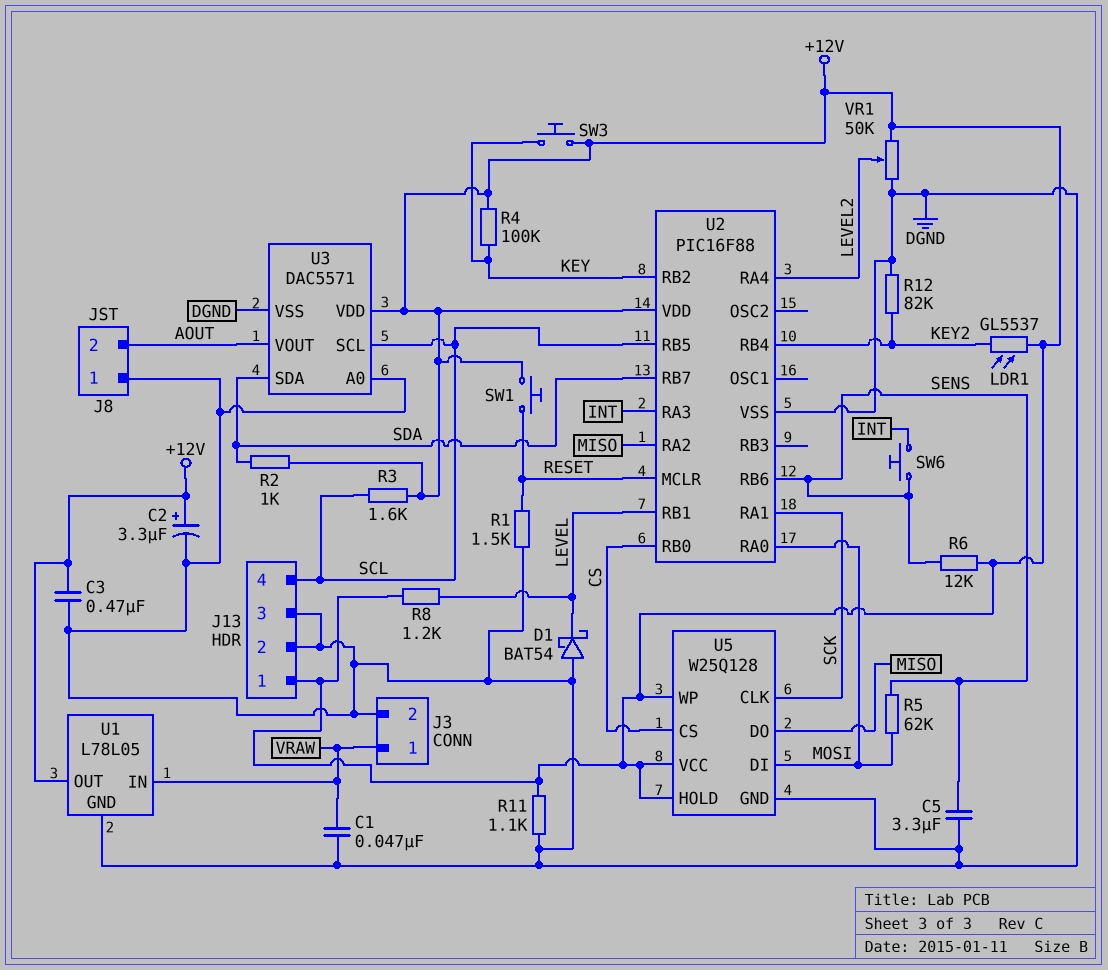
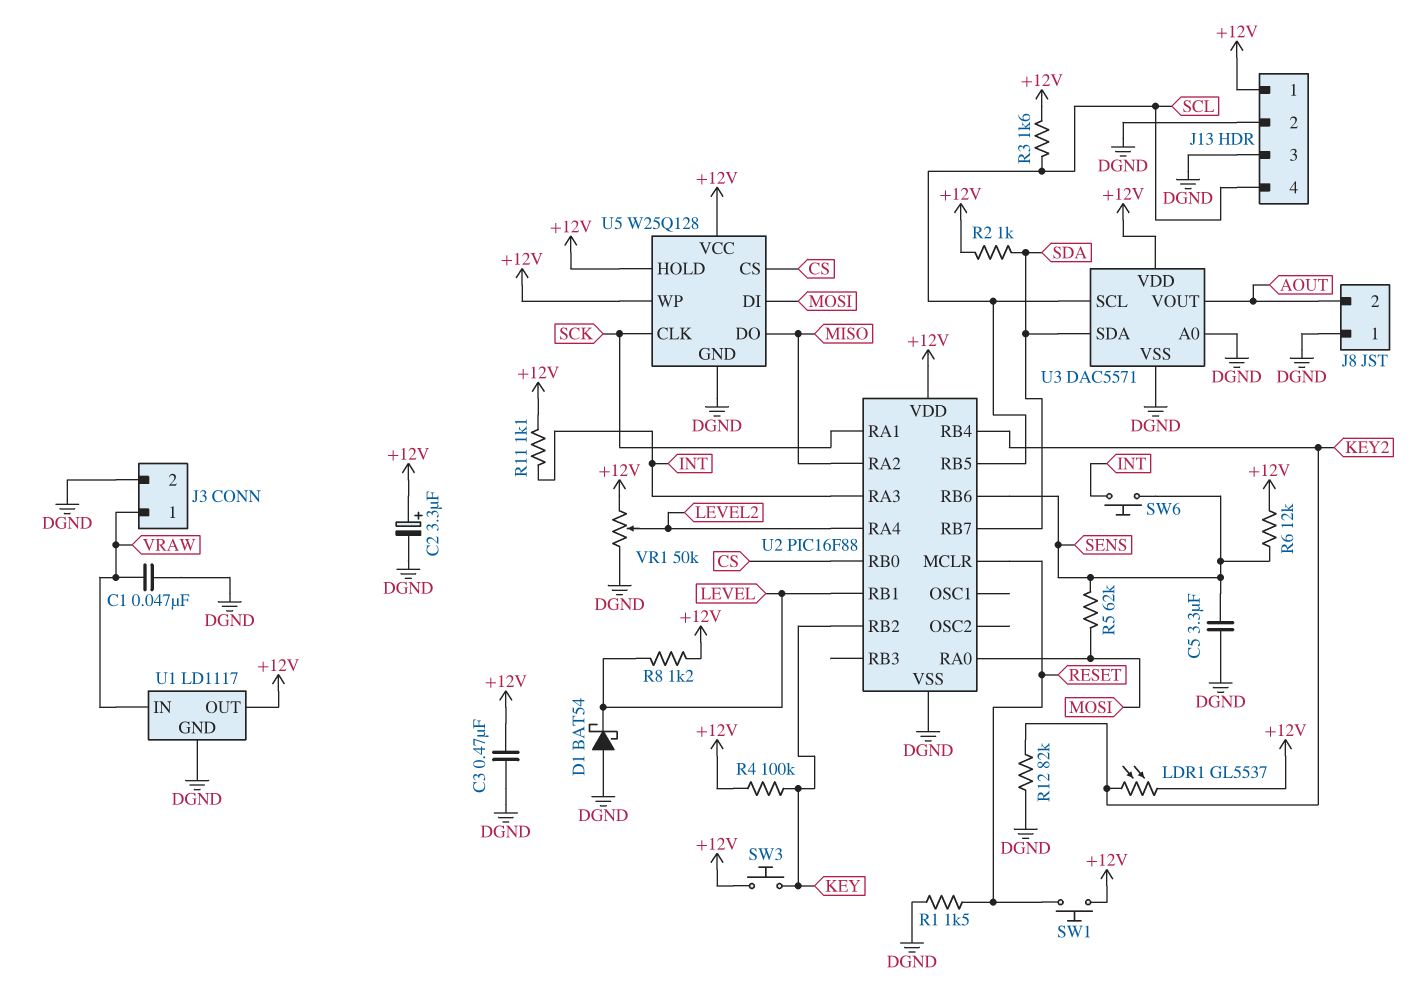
R11: 1.1k (+12V, DGND) -> 1.1k (+12V, INT)
U1: L78L05 -> LD1117

